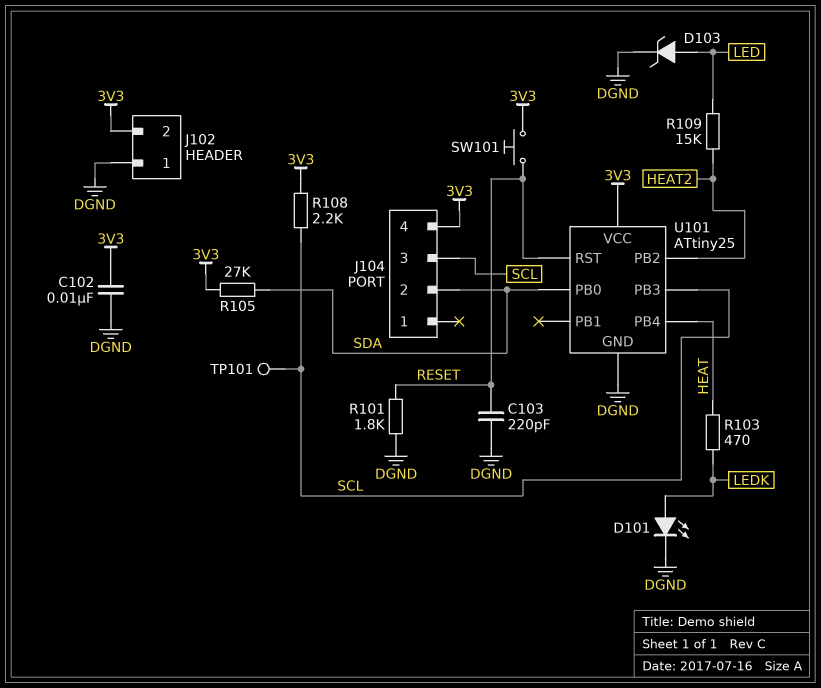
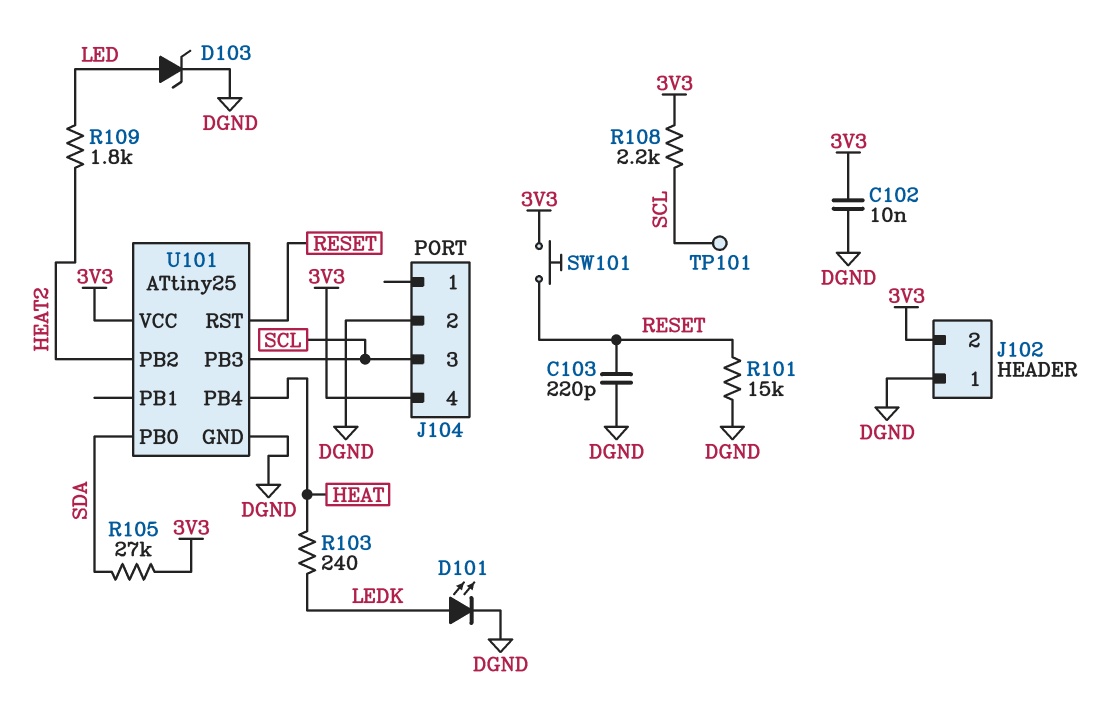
J104 pin 2: SDA -> DGND
R101: 1.8k (DGND, RESET) -> 15k (DGND, RESET)
R103: 470 (HEAT, LEDK) -> 240 (HEAT, LEDK)
R109: 15k (HEAT2, LED) -> 1.8k (HEAT2, LED)

